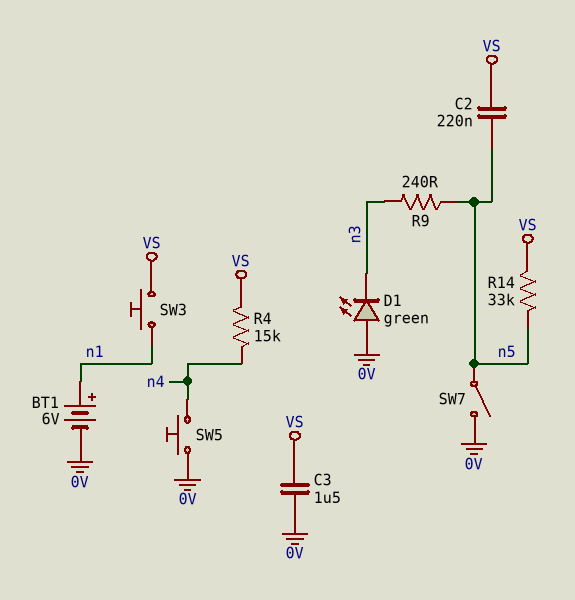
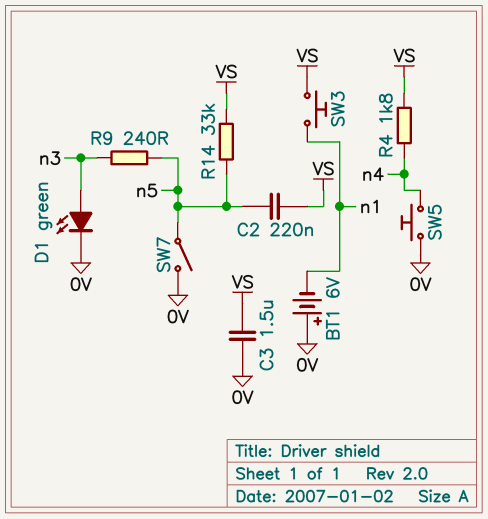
BT1: 6V (plus n1, minus 0V) -> 6V (plus 0V, minus n1)
D1: LED green (A 0V, K n3) -> LED green (A n3, K 0V)
R4: 15k (VS, n4) -> 1.8k (VS, n4)

